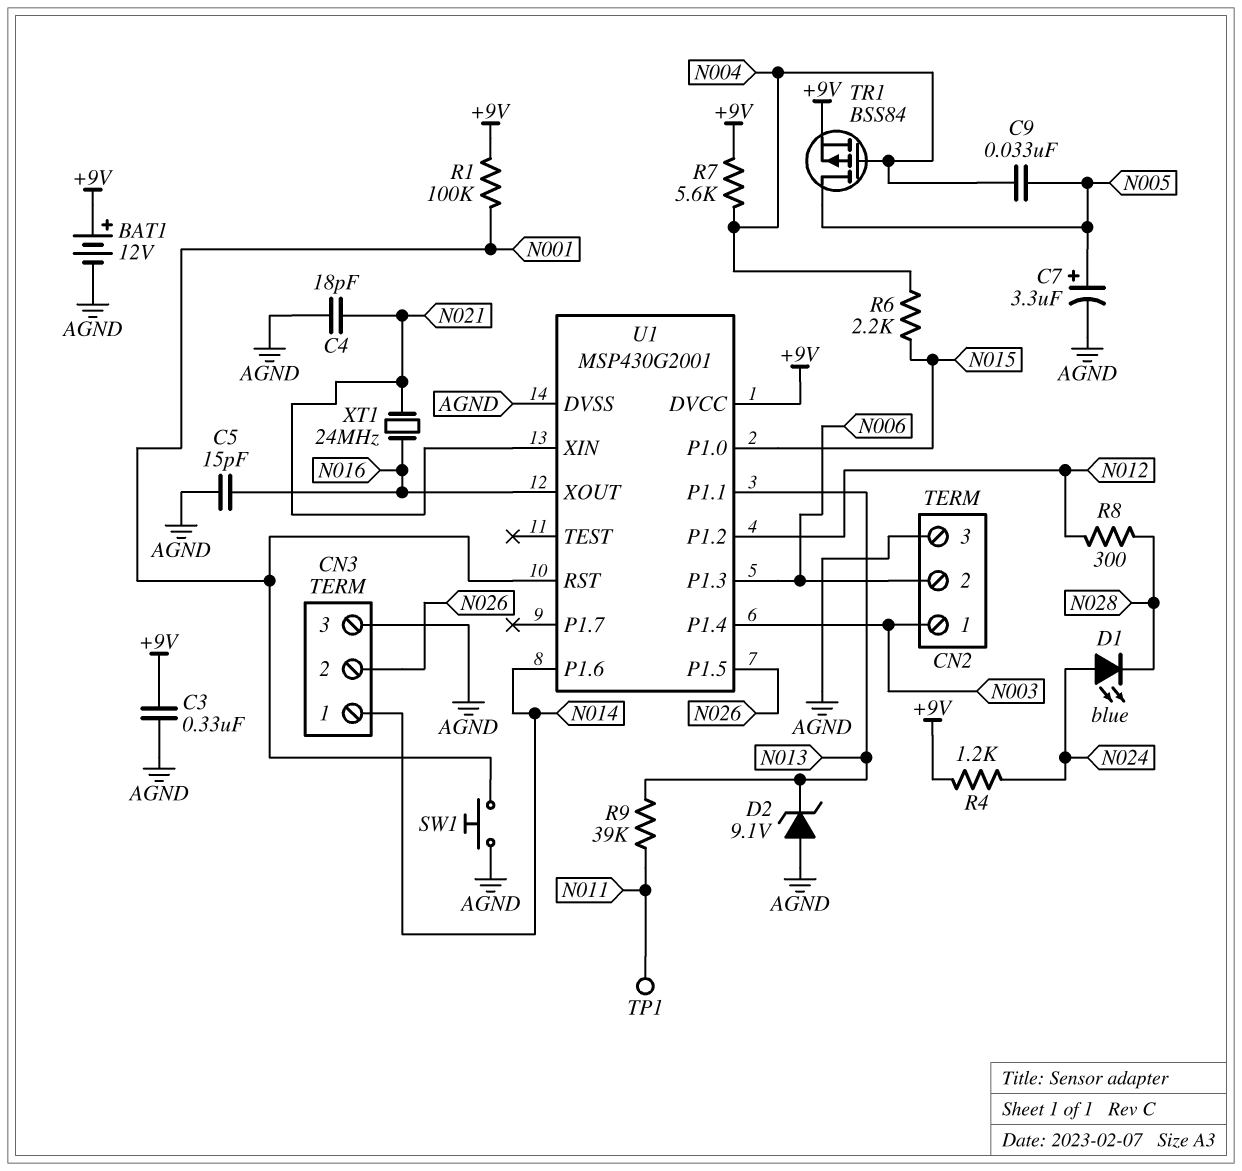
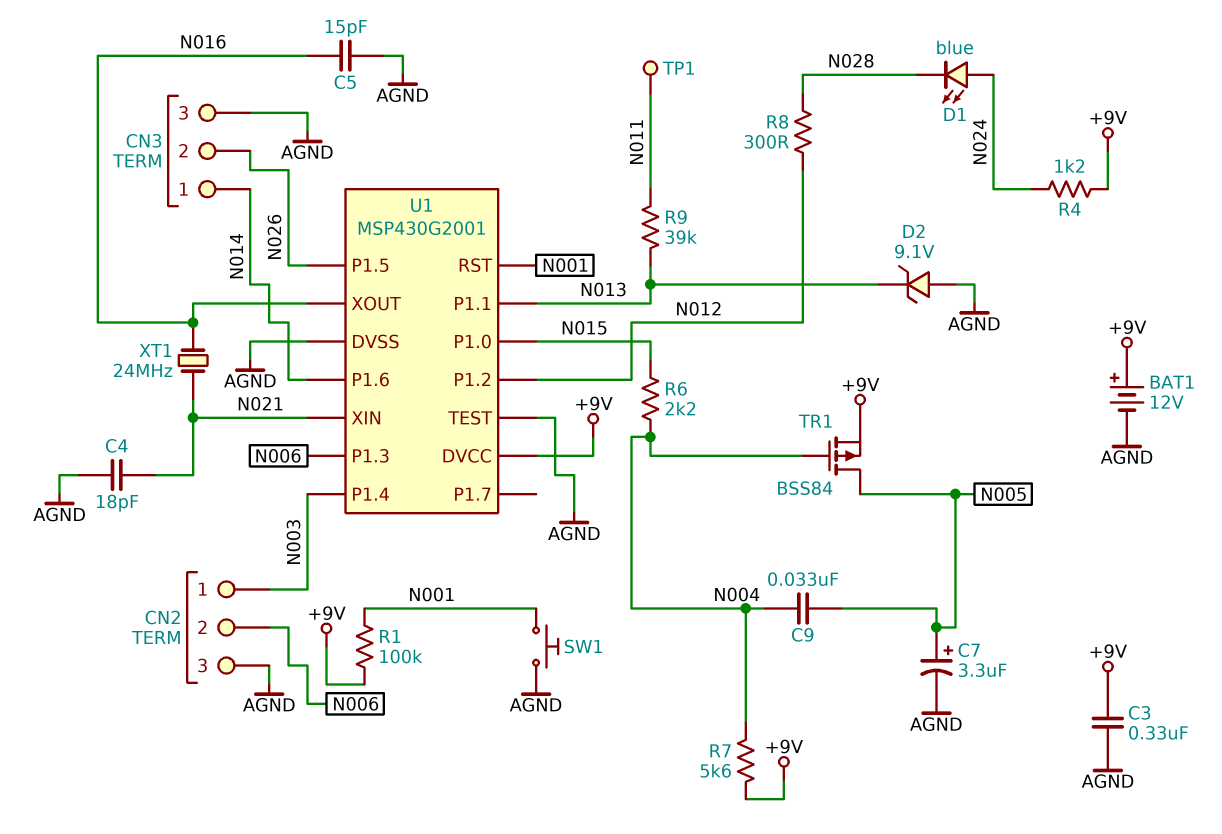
U1 pin TEST: none -> AGND

